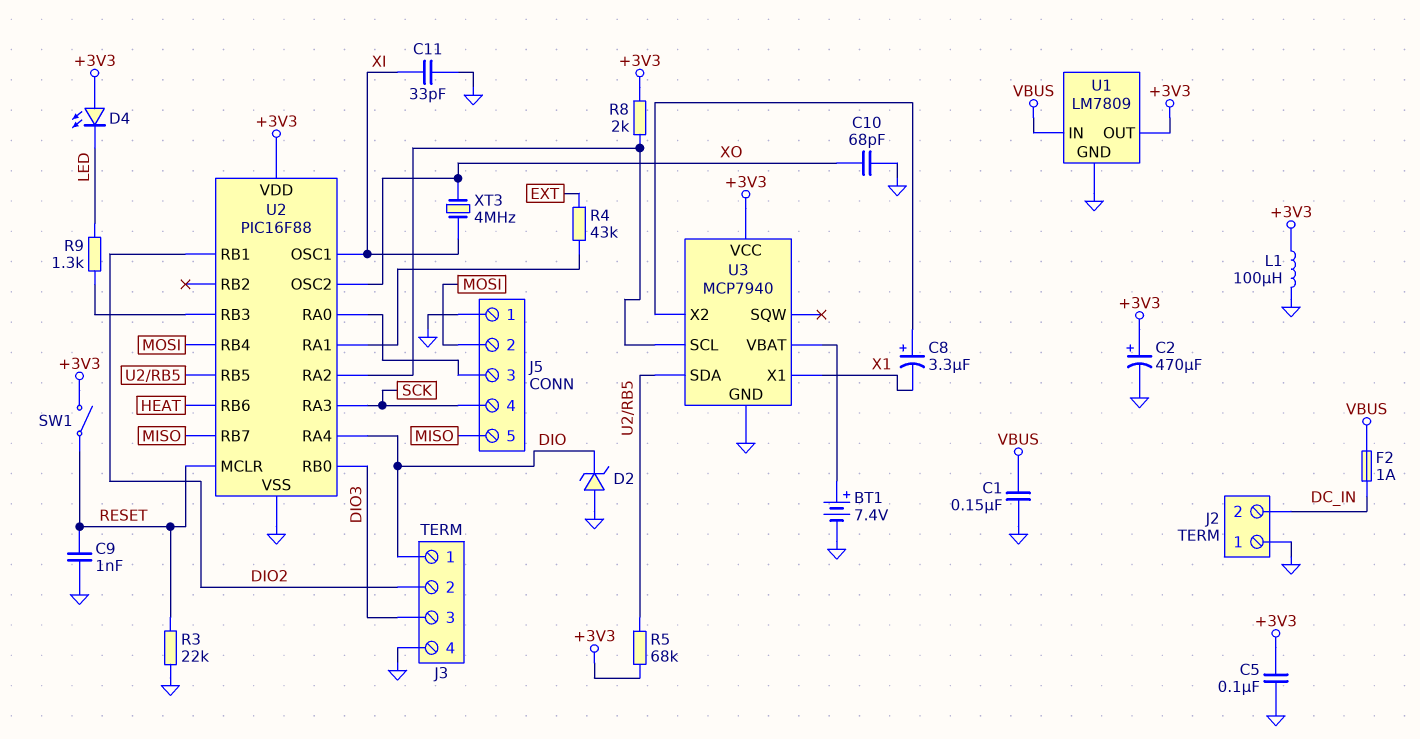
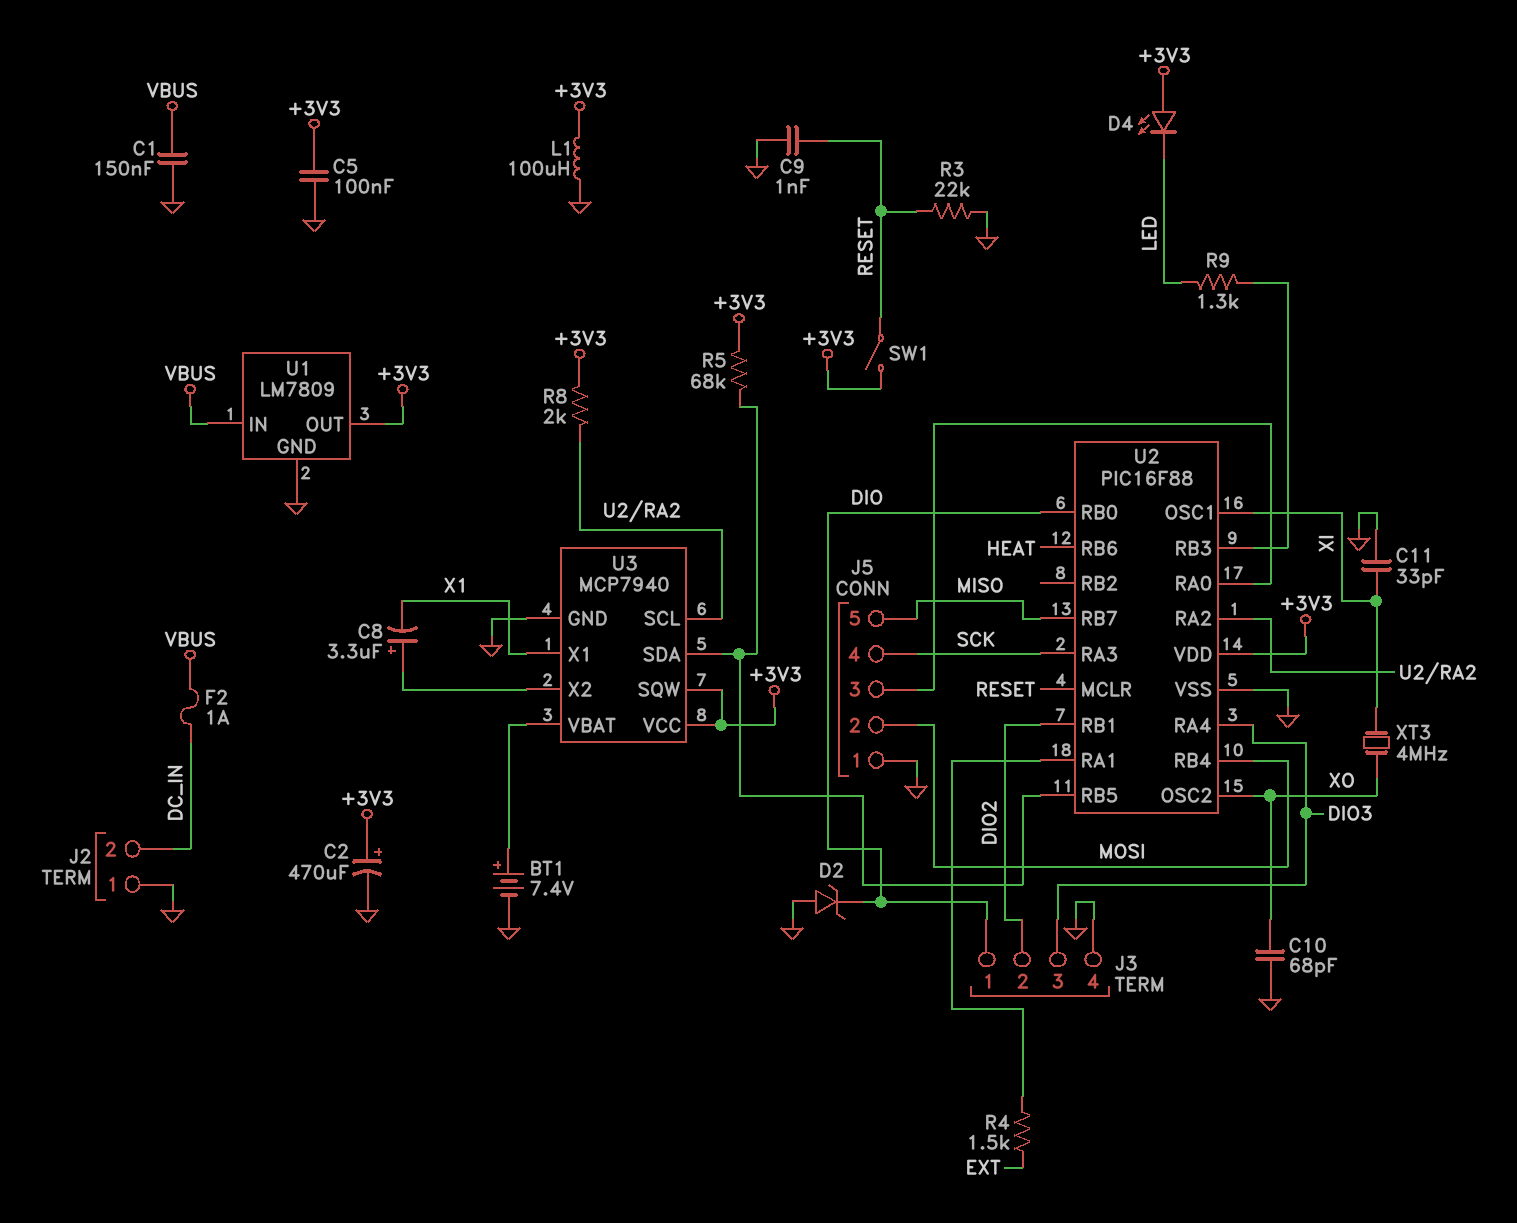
R4: 43k (EXT, U2/RA1) -> 1.5k (EXT, U2/RA1)
U2 pin RA4: DIO -> DIO3
U2 pin RB0: DIO3 -> DIO
U3 pin SQW: none -> +3V3

